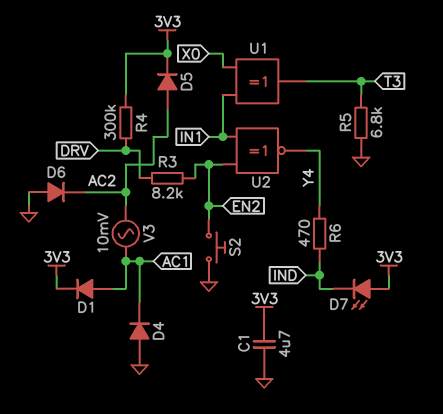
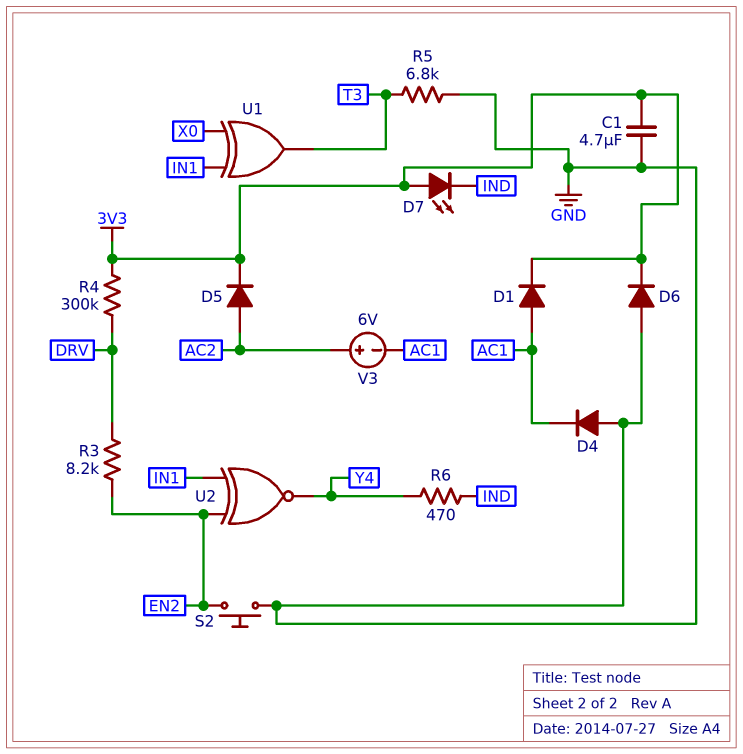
D6: diode (A GND, K AC2) -> diode (A GND, K 3V3)
V3: AC 10mV (AC1, AC2) -> 6V (plus AC2, minus AC1)

